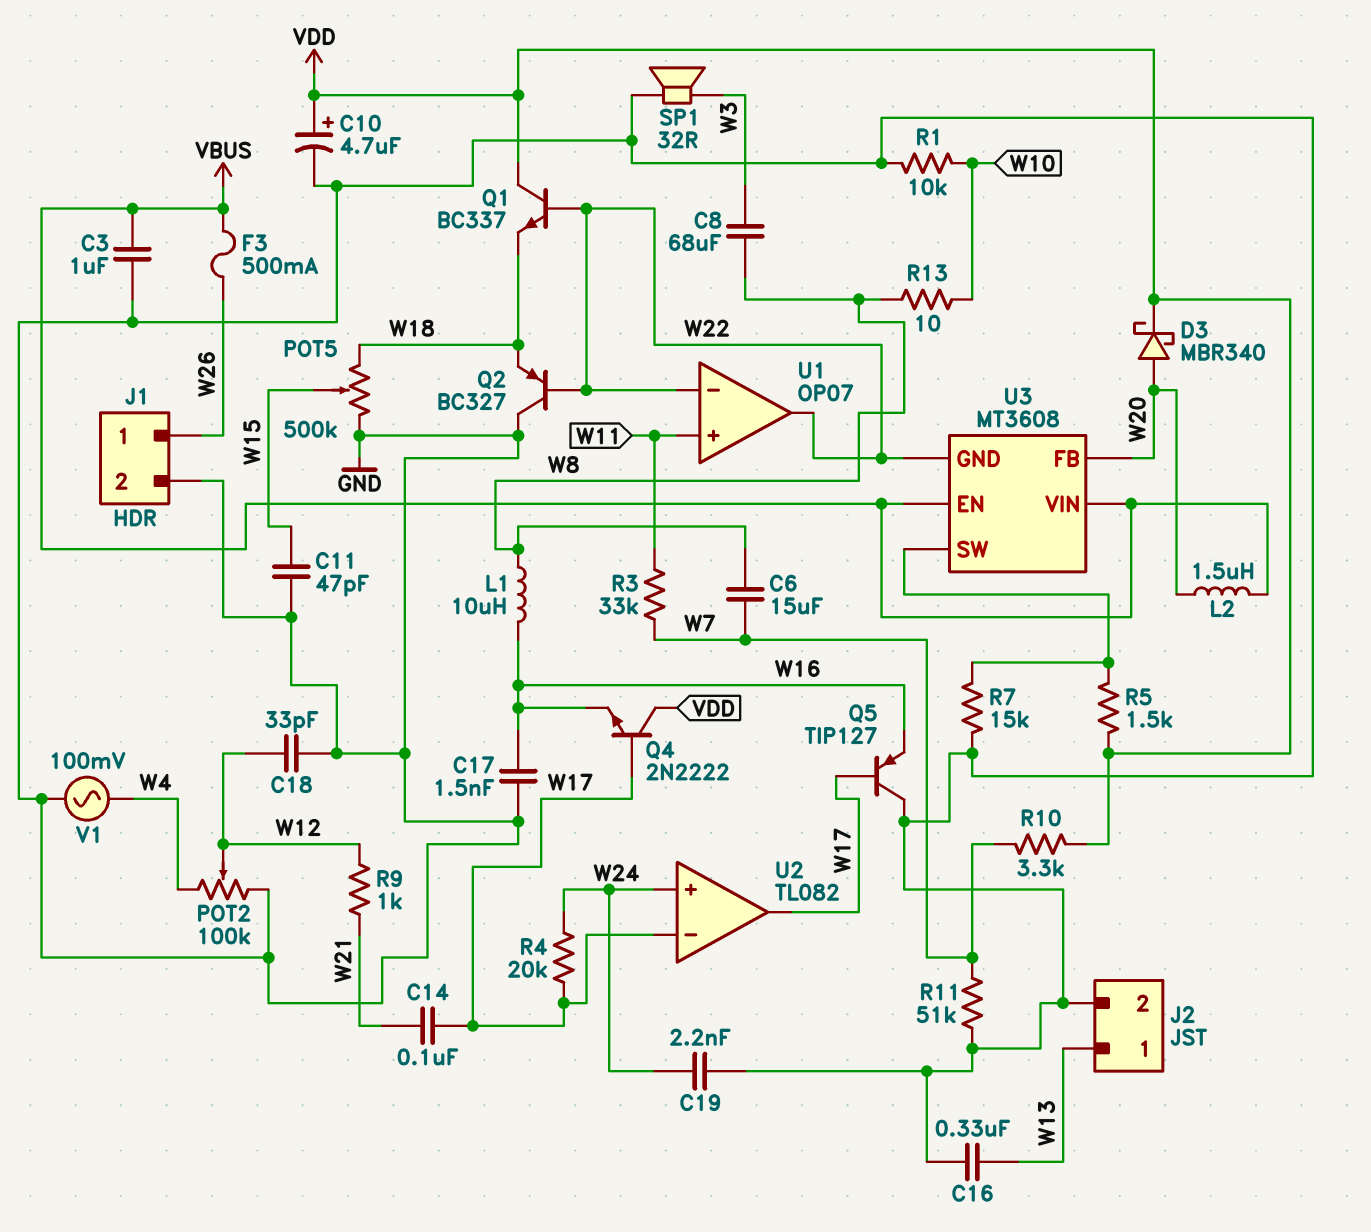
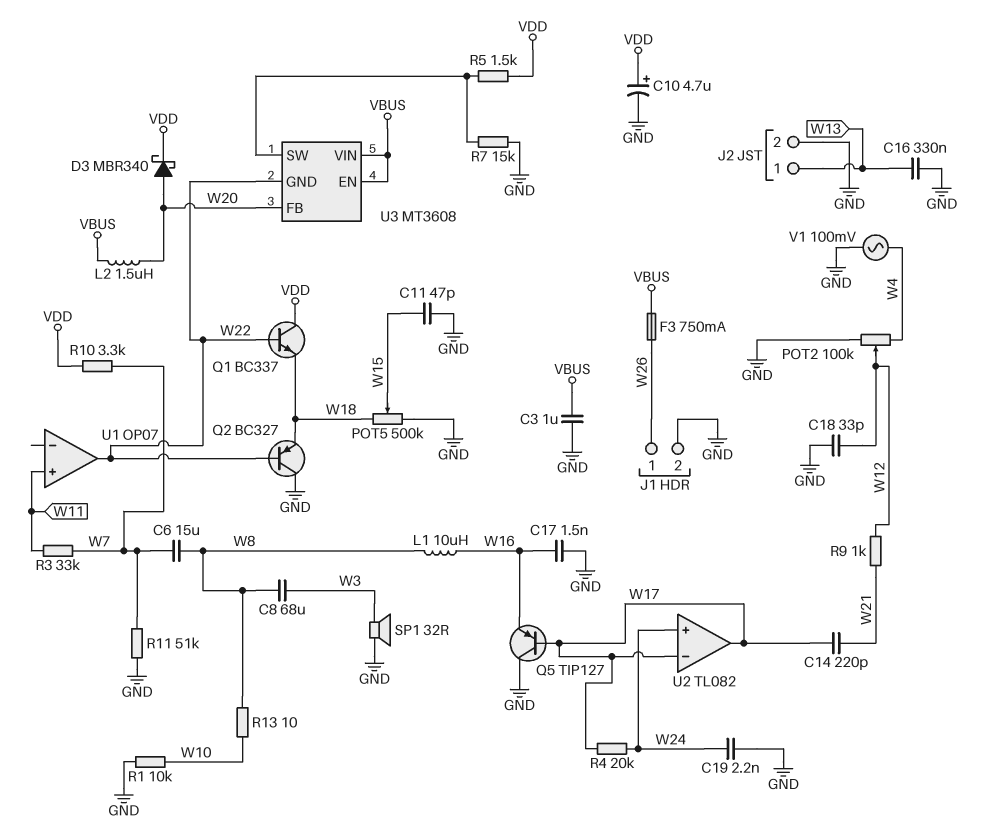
C14: 100nF (W17, W21) -> 220pF (W17, W21)
F3: 500mA (VBUS, W26) -> 750mA (VBUS, W26)
Q4: NPN 2N2222 (B W17, C VDD, E W16) -> none
U1 pin in-: W22 -> none

